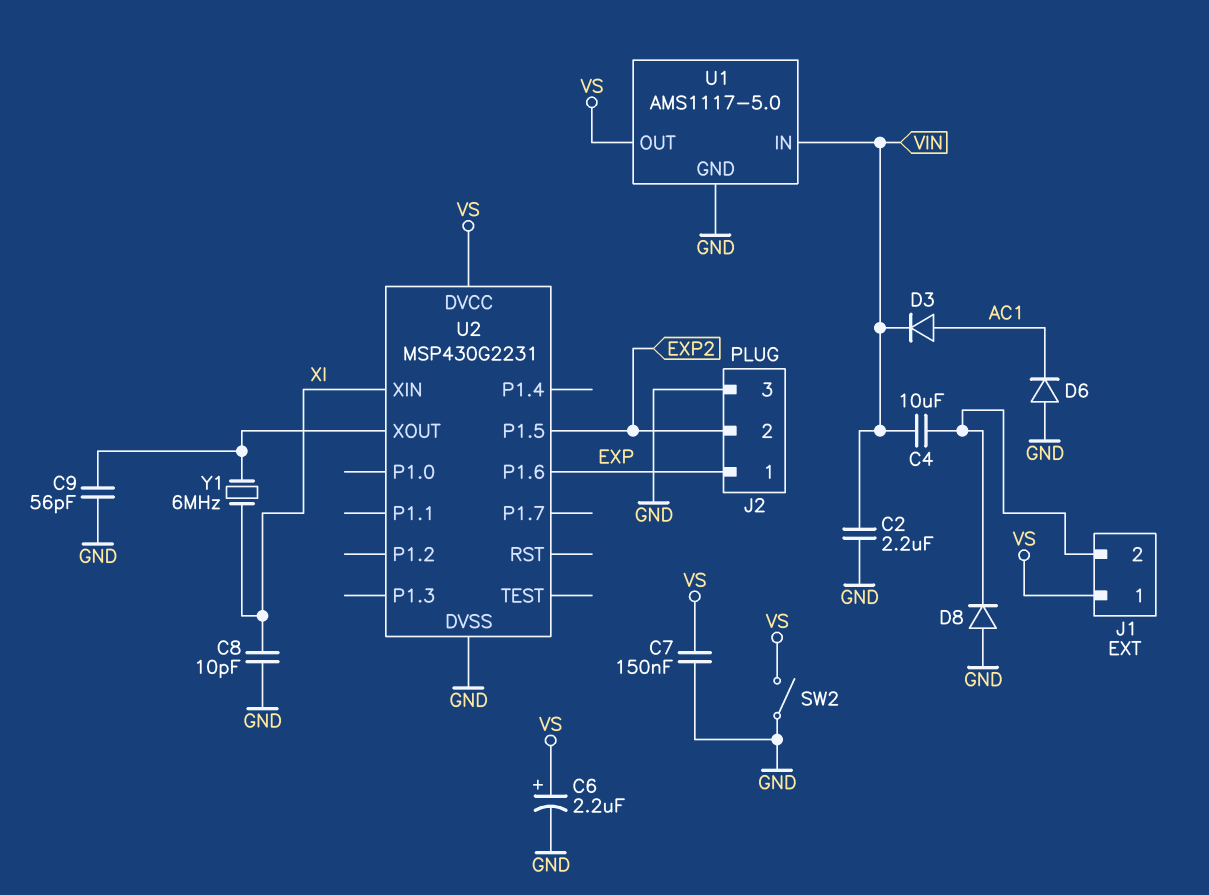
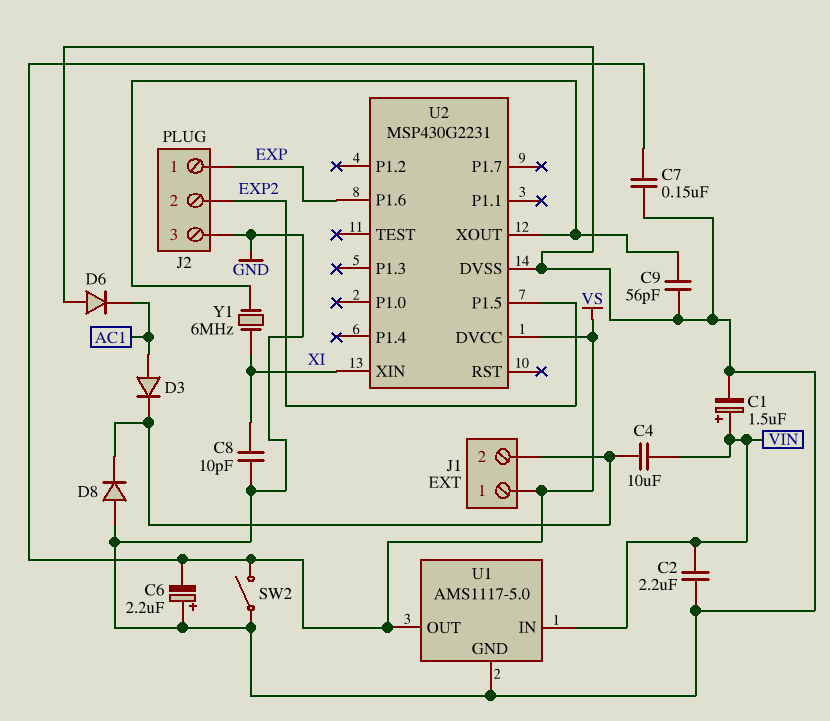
C1: none -> 1.5uF (plus VIN, minus GND)
C6: 2.2uF (plus VS, minus GND) -> 2.2uF (plus GND, minus VS)
D3: diode (A AC1, K VIN) -> diode (A AC1, K J1/2)

